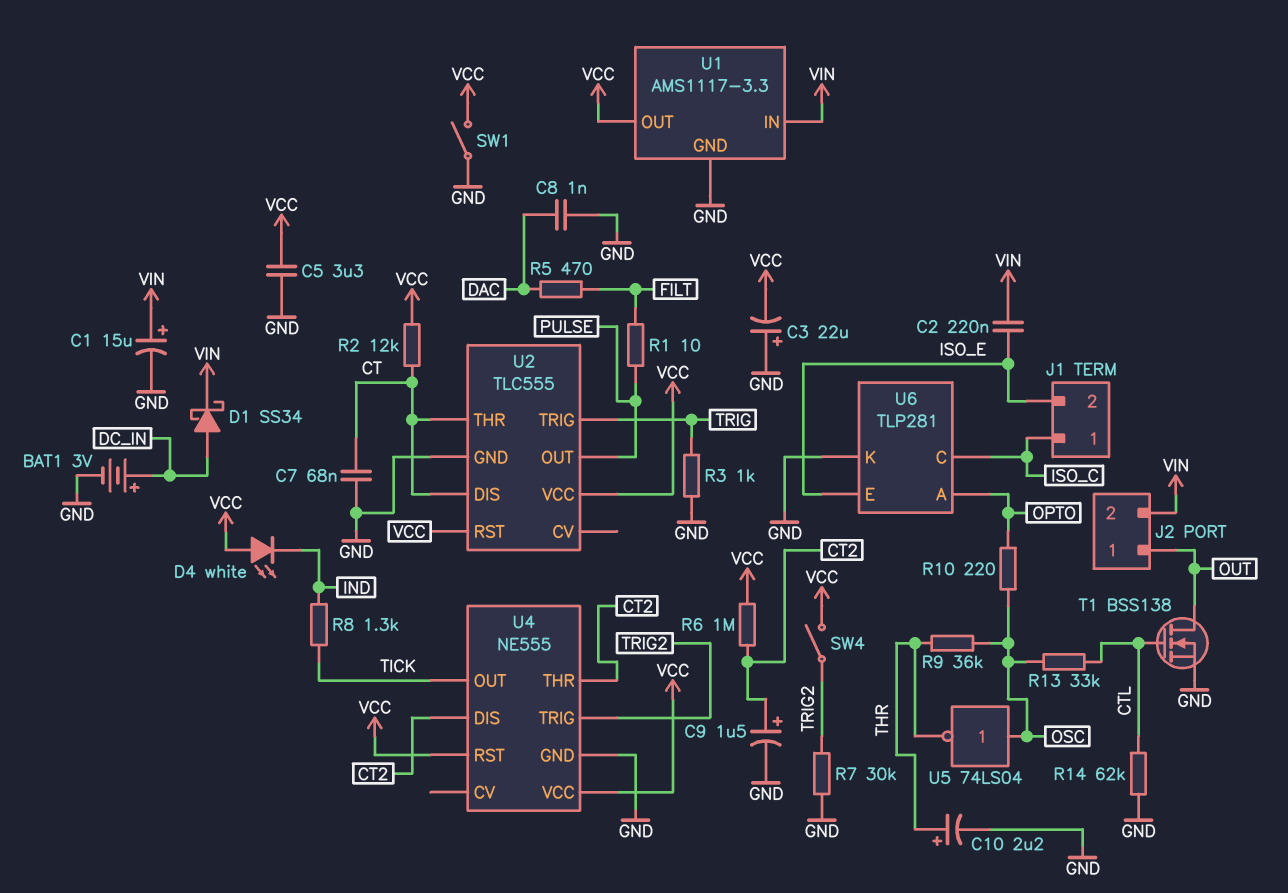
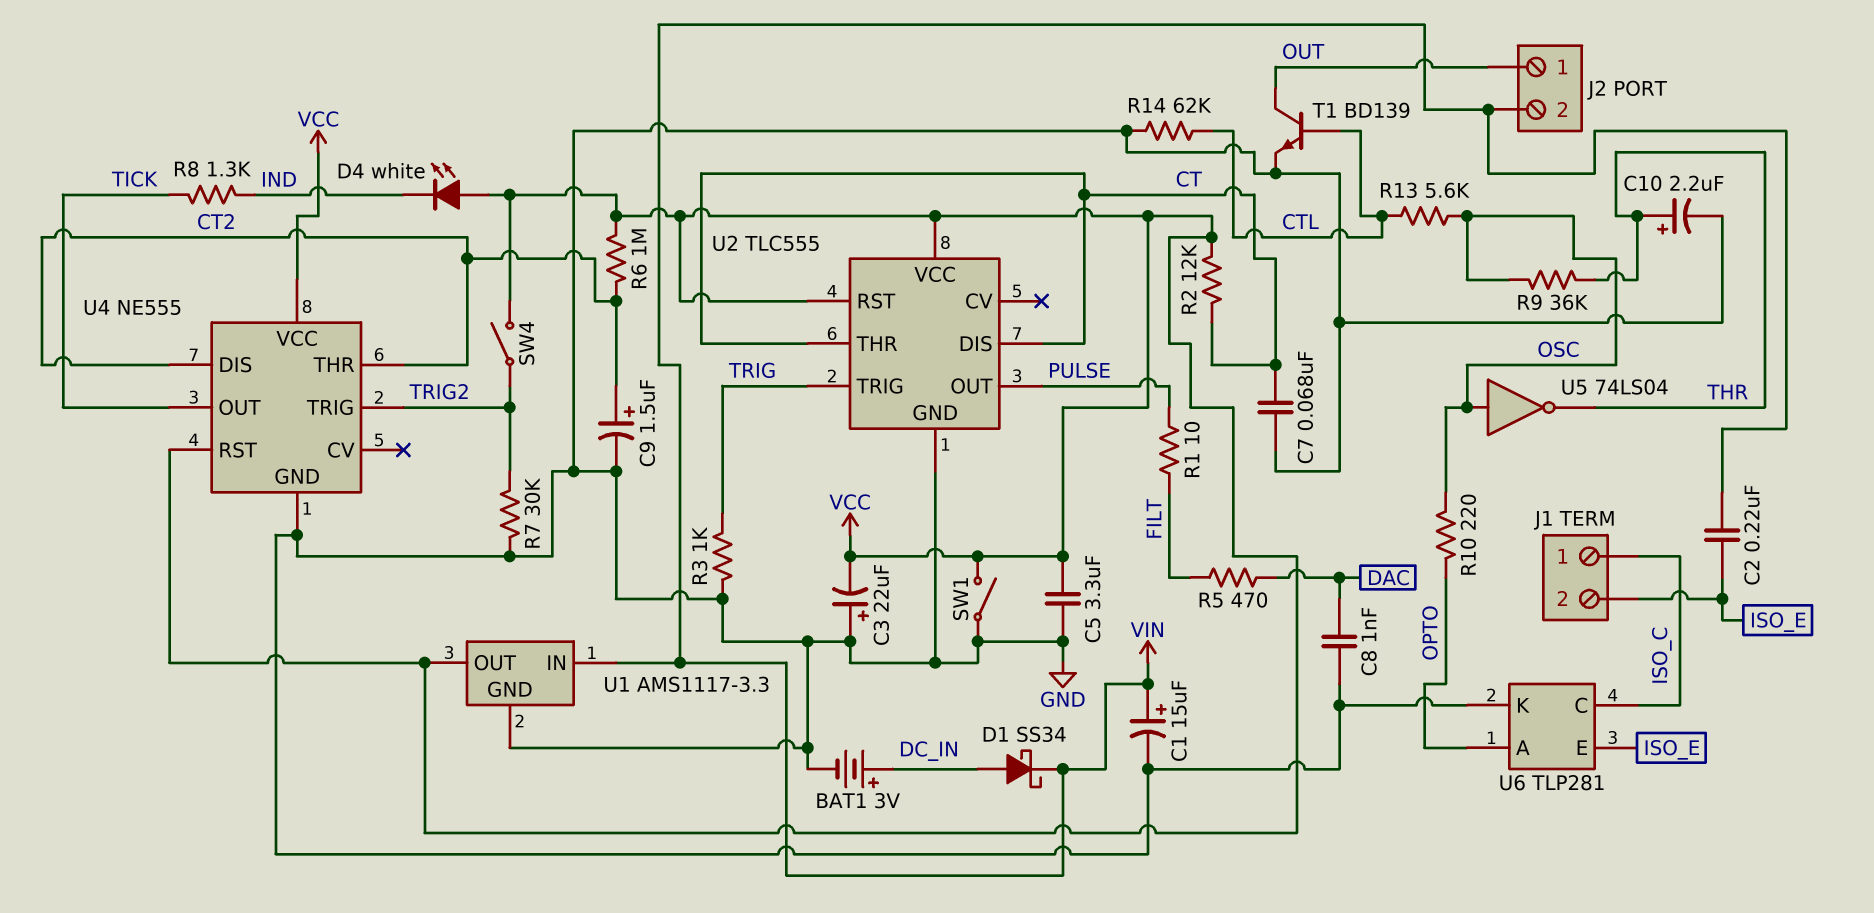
R13: 33k (CTL, OSC) -> 5.6k (CTL, OSC)
T1: NMOS BSS138 (G CTL, D OUT, S GND) -> NPN BD139 (B CTL, C OUT, E GND)

